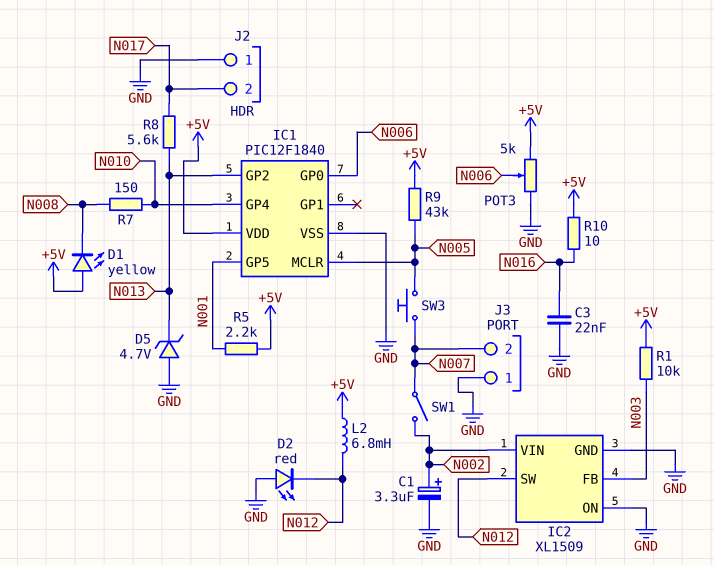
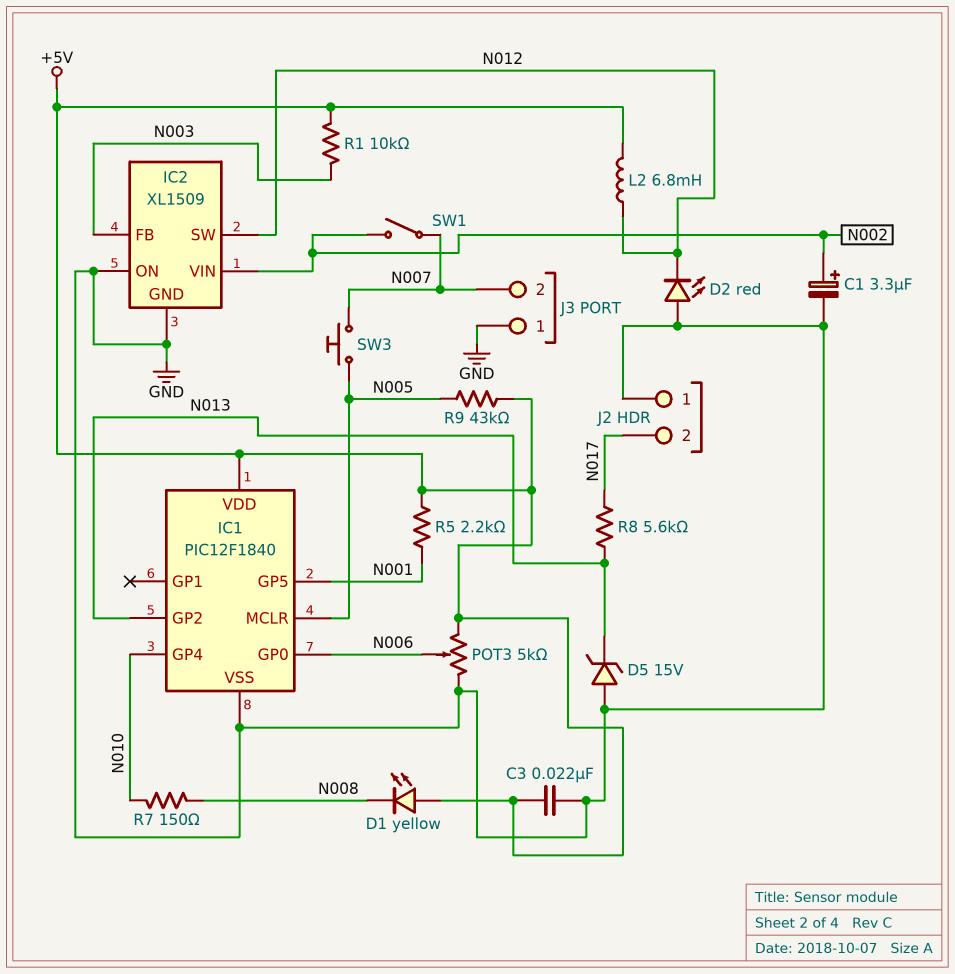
C3: 22nF (GND, N016) -> 22nF (+5V, GND)
D5: zener 4.7V (A GND, K N013) -> zener 15V (A GND, K N013)
R10: 10 (+5V, N016) -> none

